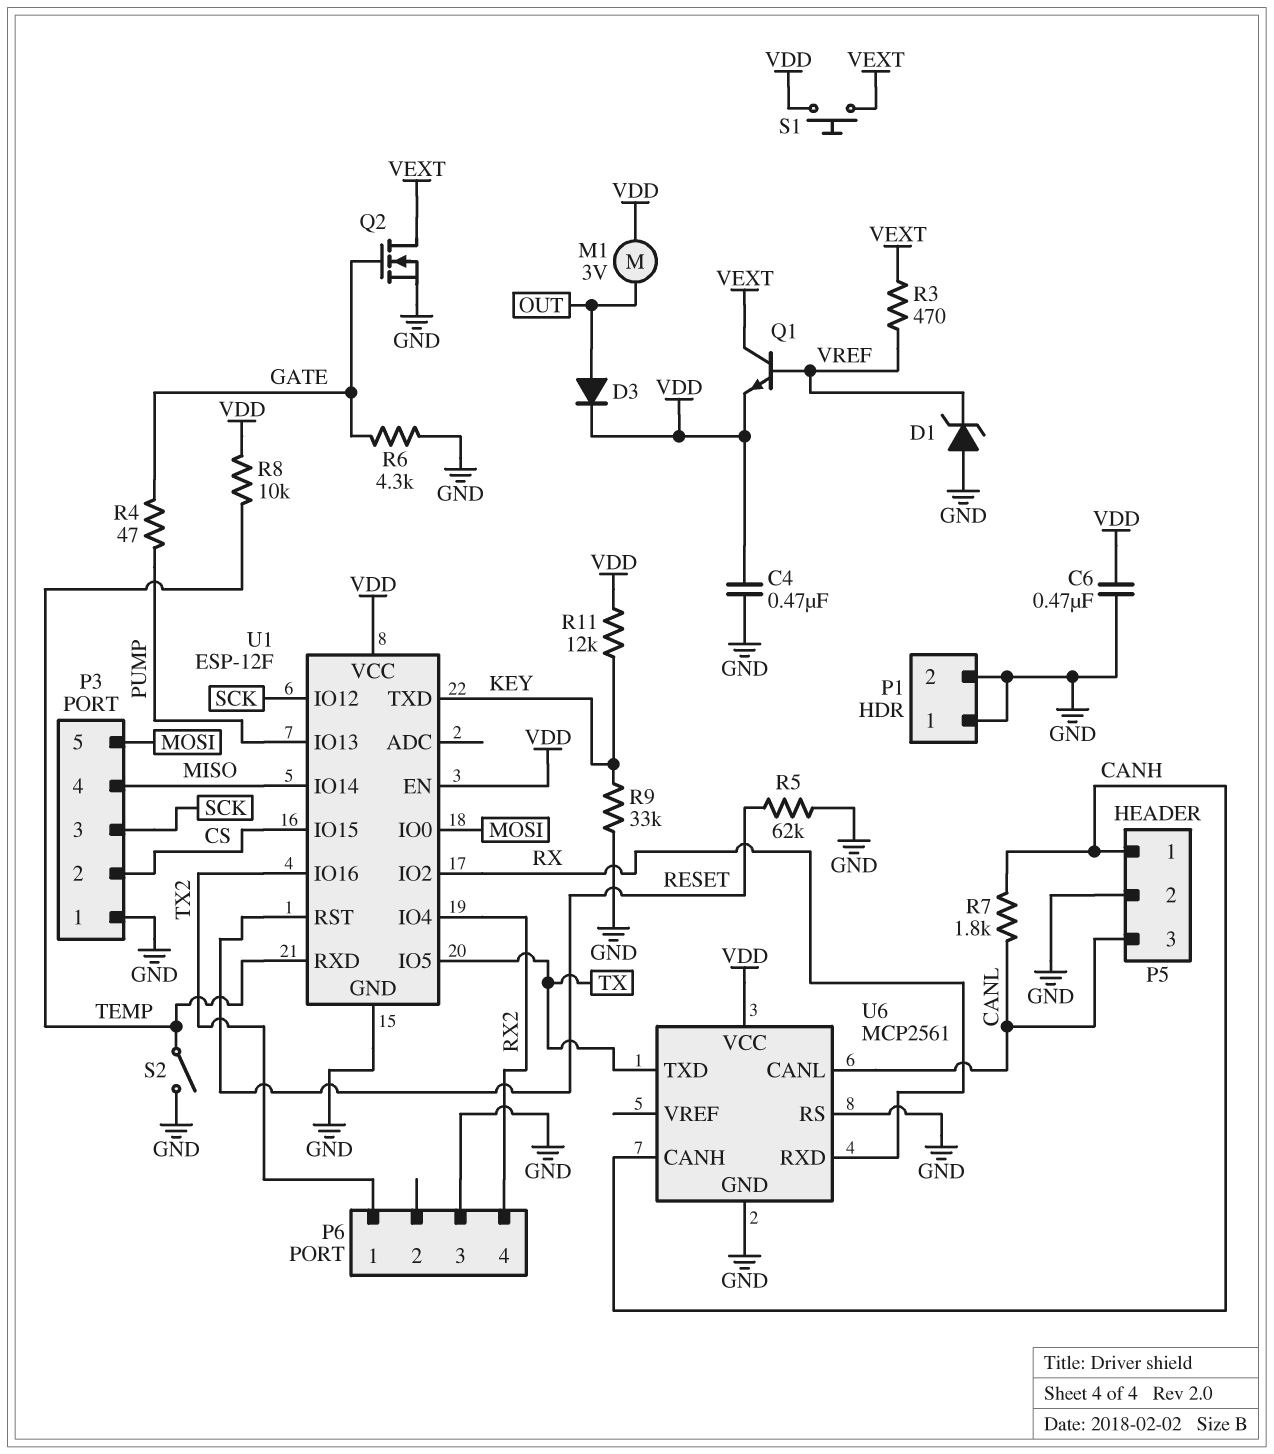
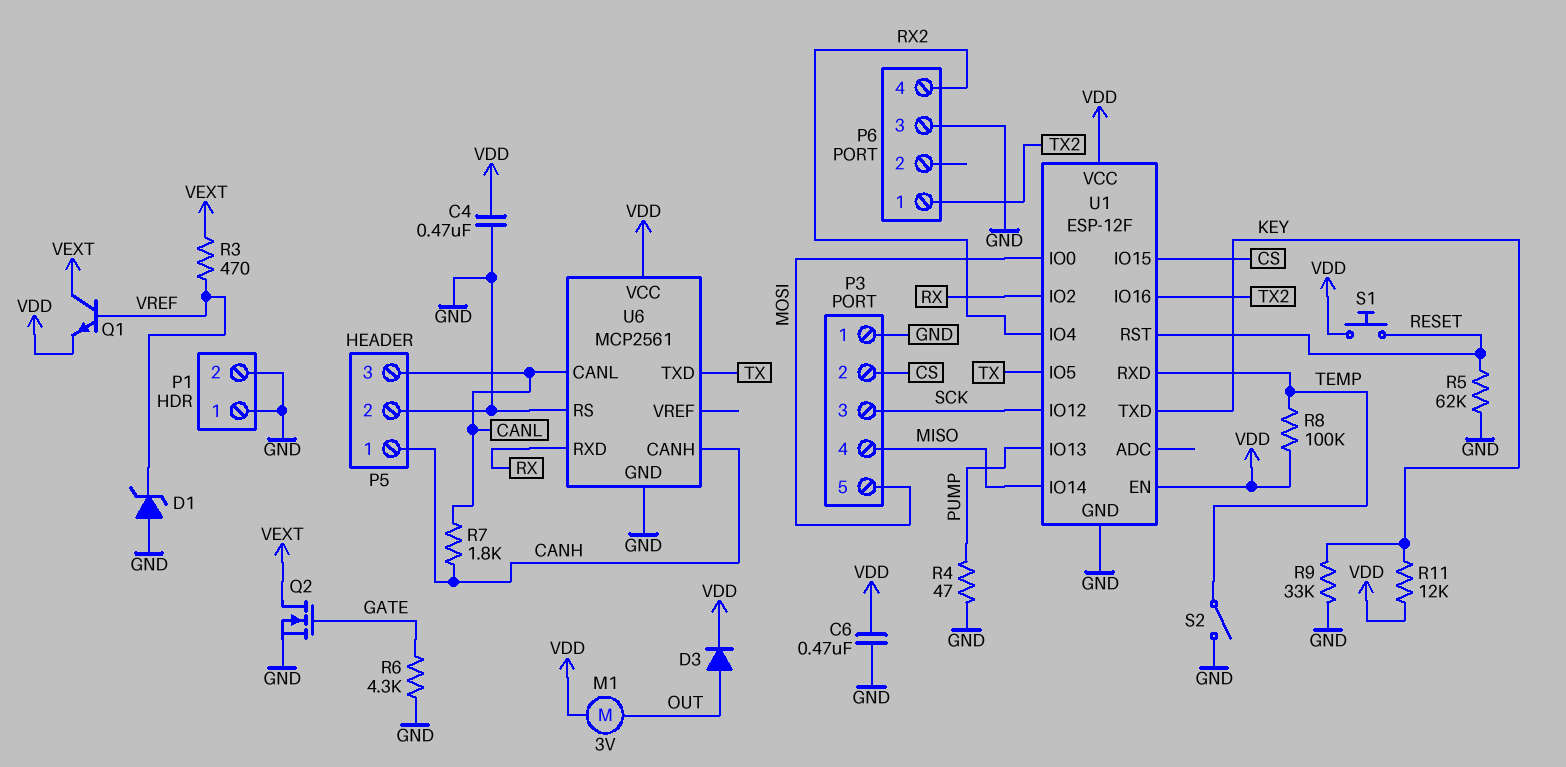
R4: 47 (GATE, PUMP) -> 47 (GND, PUMP)
R8: 10k (TEMP, VDD) -> 100k (TEMP, VDD)
S1: button (VDD, VEXT) -> button (RESET, VDD)

